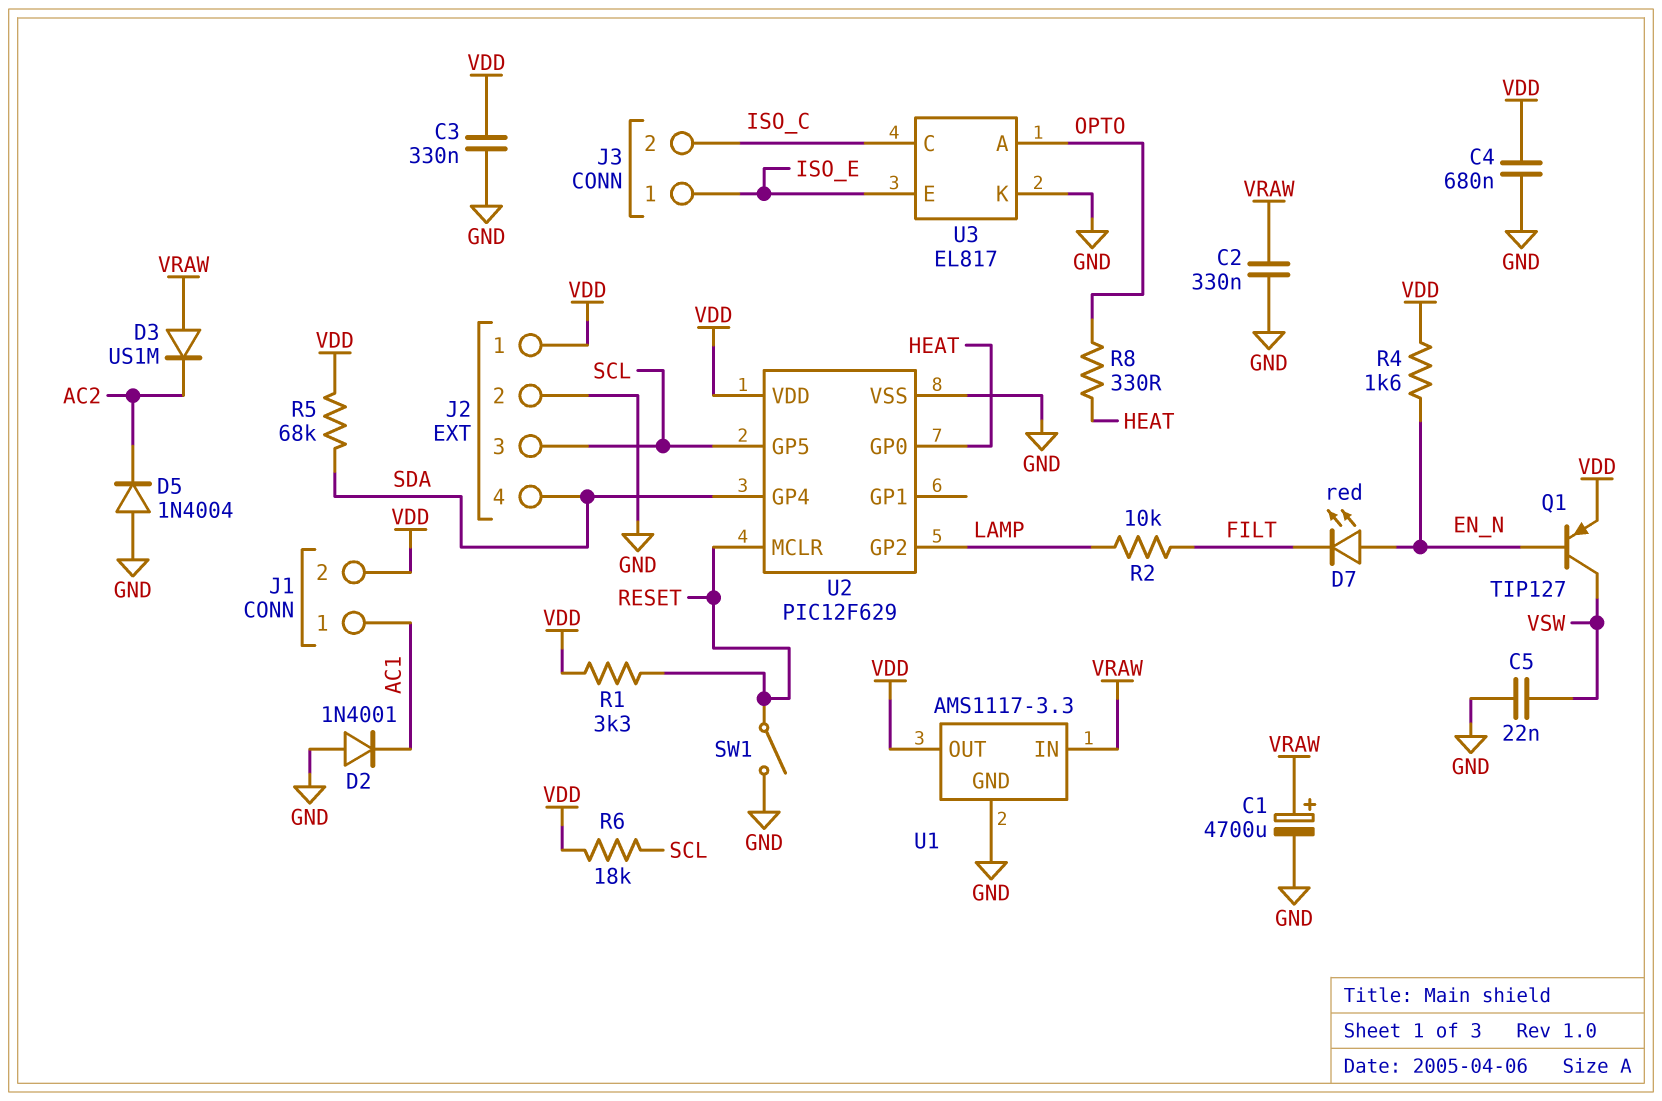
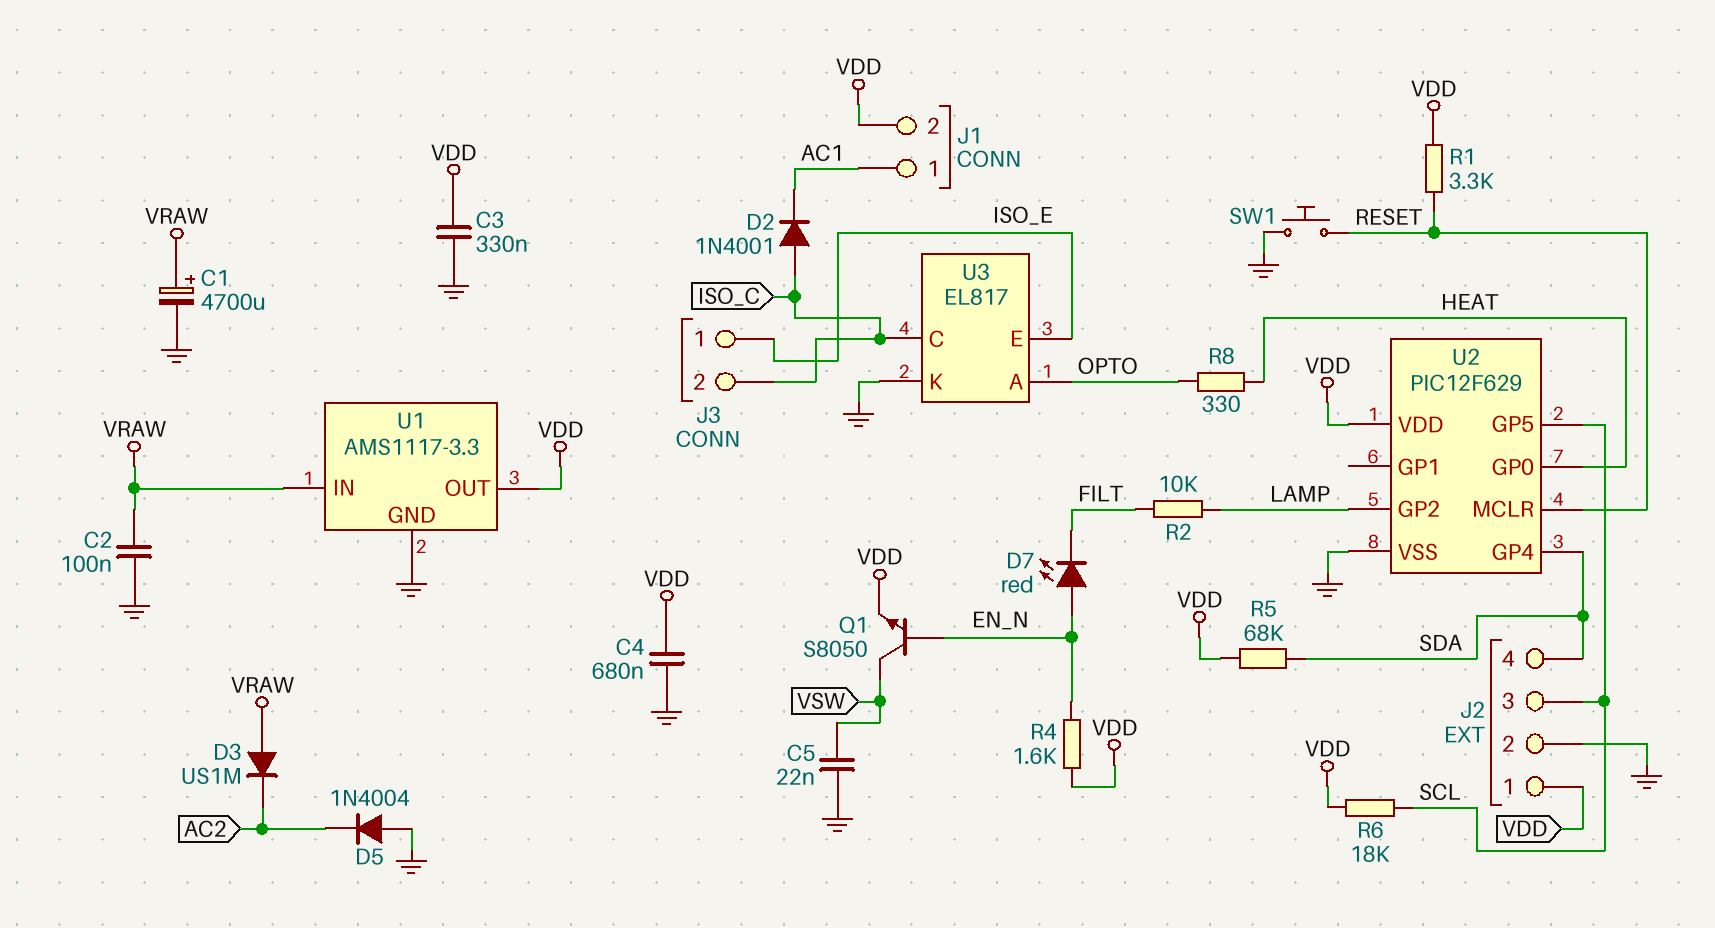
C2: 330nF (GND, VRAW) -> 100nF (GND, VRAW)
D2: diode 1N4001 (A GND, K AC1) -> diode 1N4001 (A ISO_C, K AC1)
Q1: PNP TIP127 (B EN_N, C VSW, E VDD) -> NPN S8050 (B EN_N, C VSW, E VDD)
SW1: switch (GND, RESET) -> button (GND, RESET)

